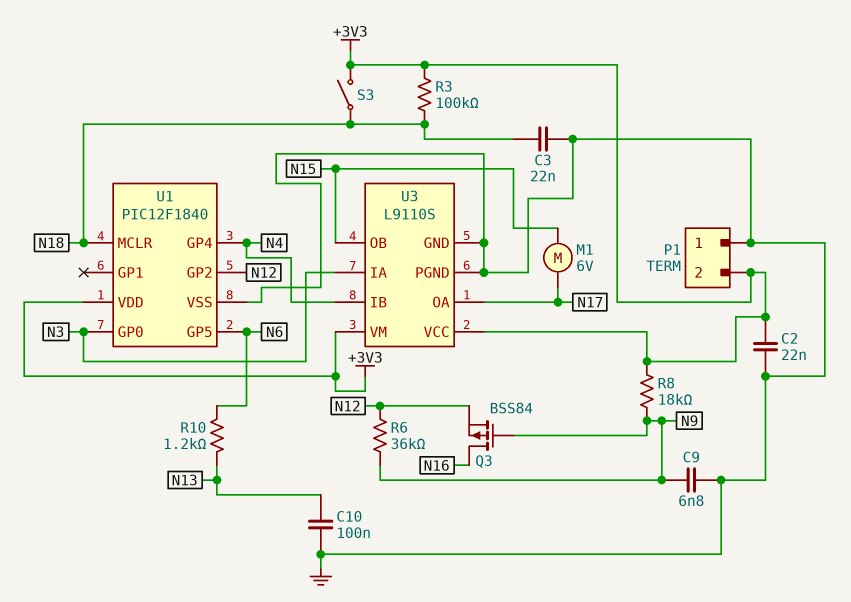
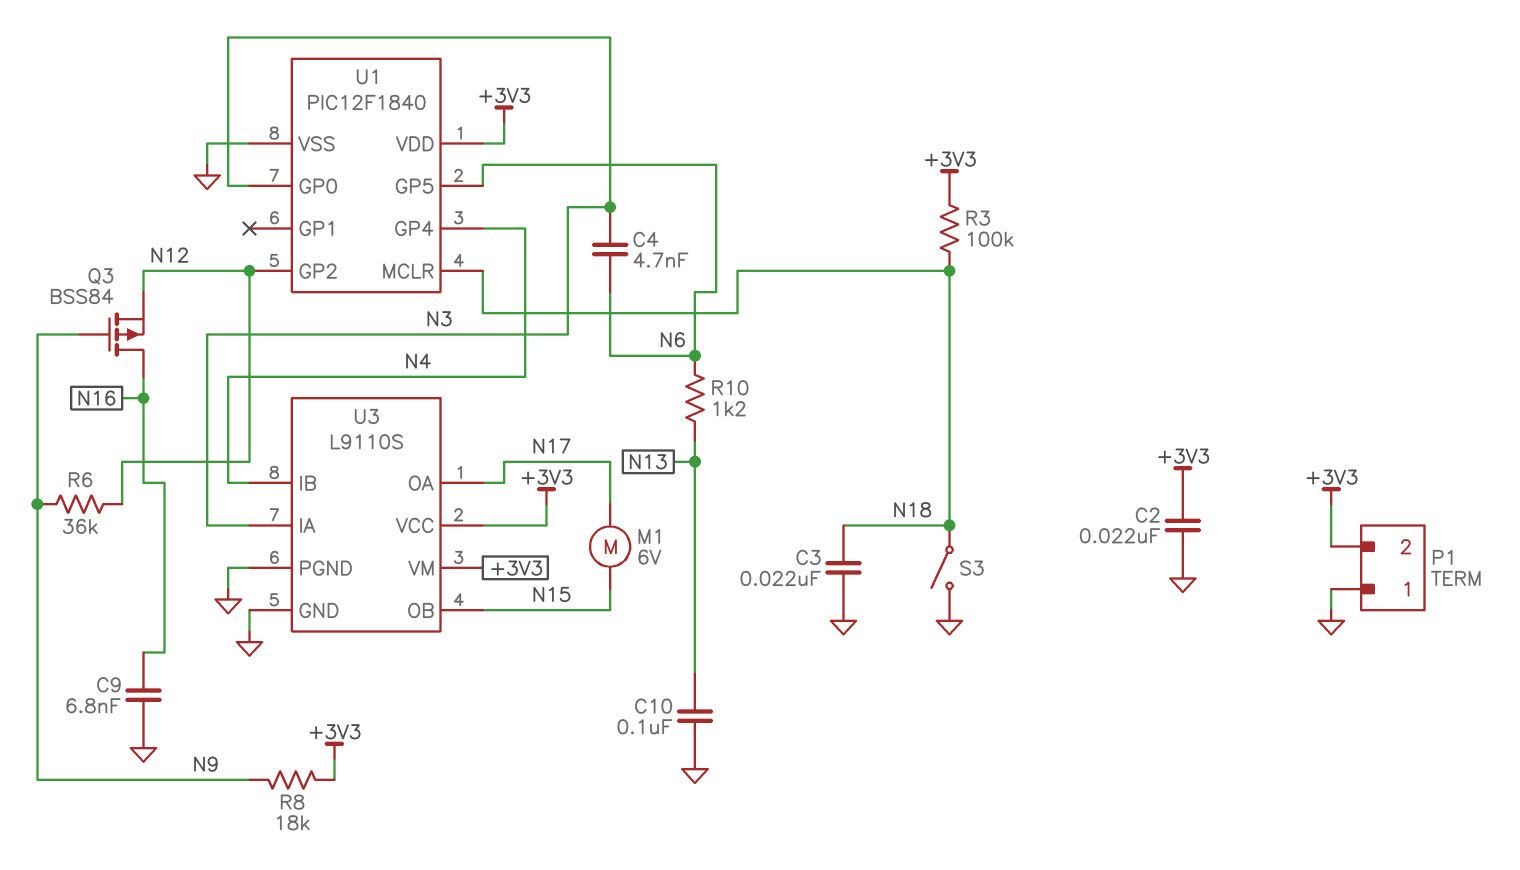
C4: none -> 4.7nF (N3, N6)
C9: 6.8nF (GND, N9) -> 6.8nF (GND, N16)
S3: switch (+3V3, N18) -> switch (GND, N18)

